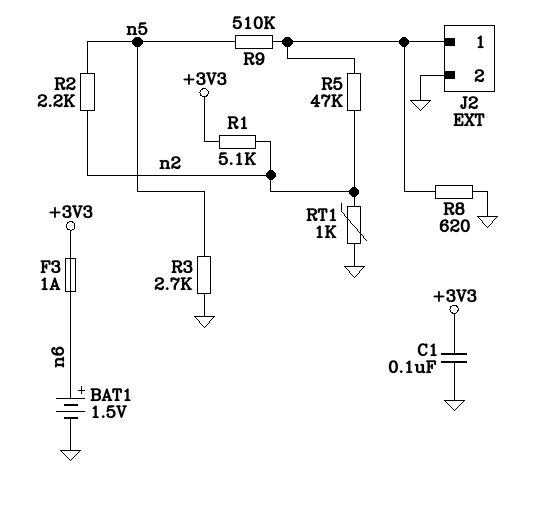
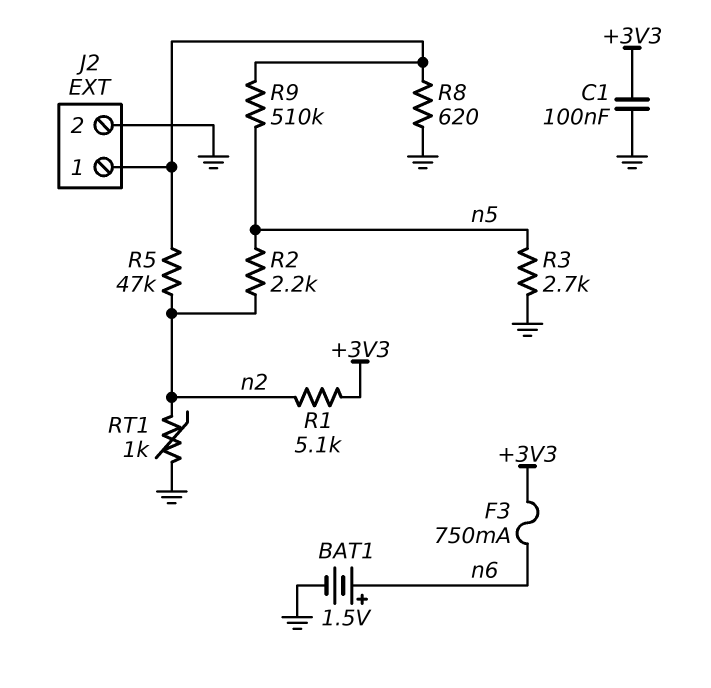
F3: 1A (+3V3, n6) -> 750mA (+3V3, n6)

